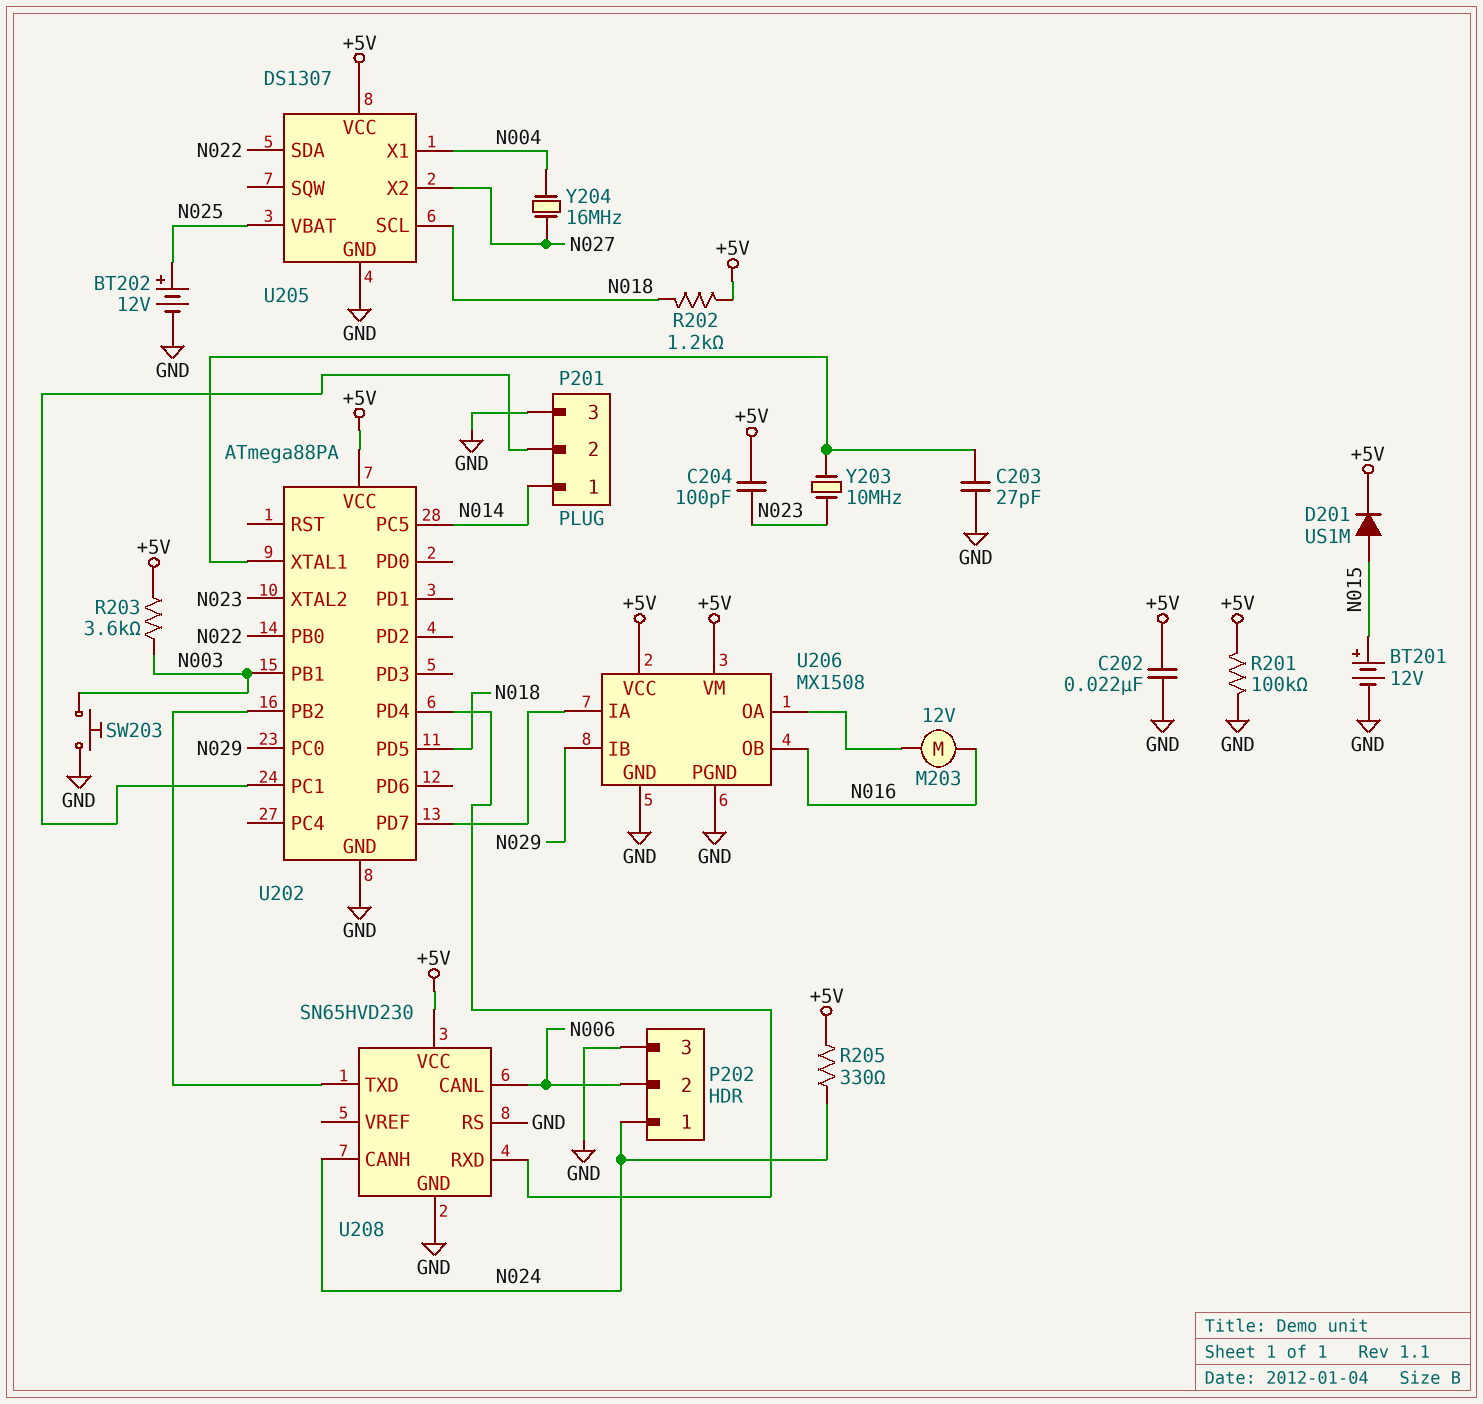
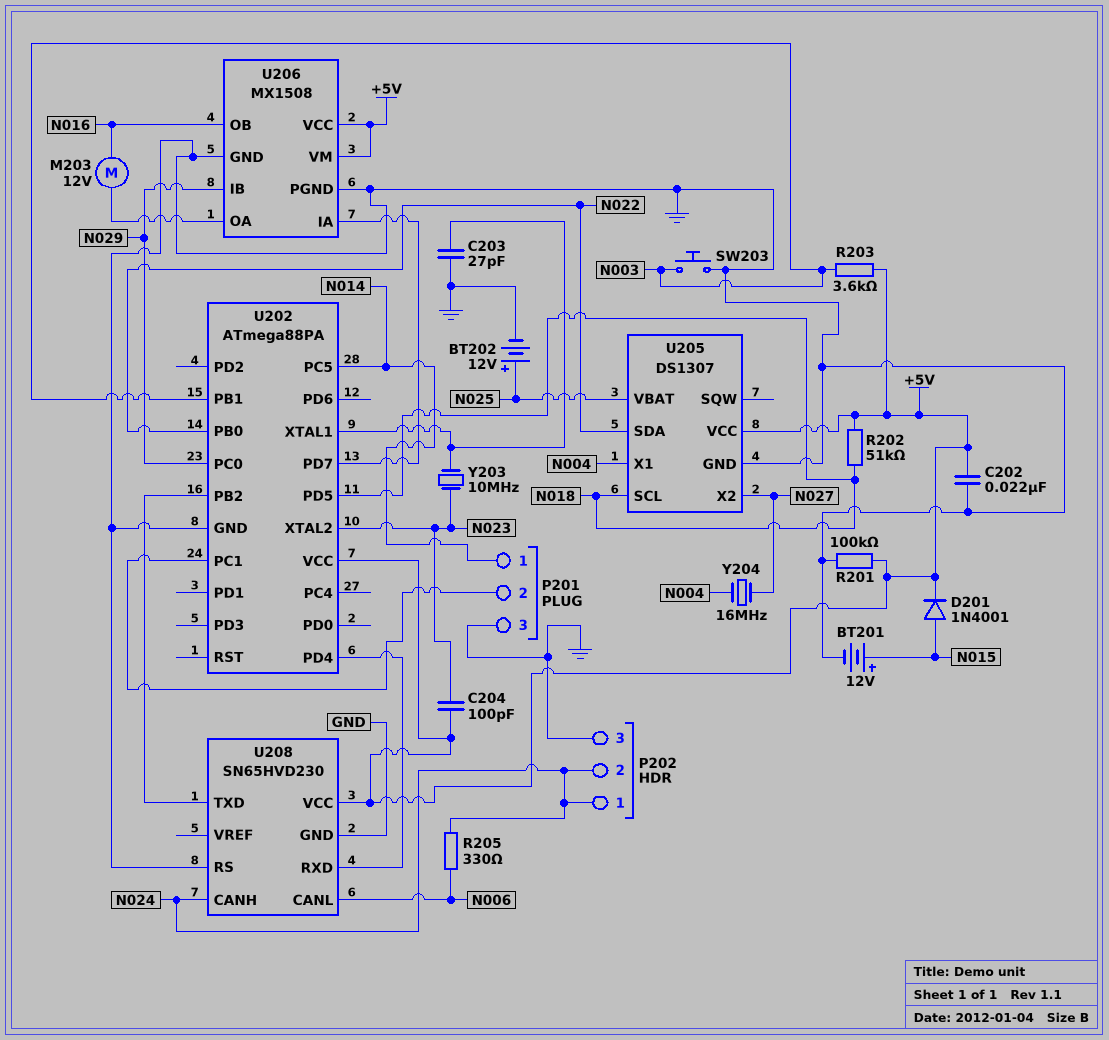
D201: diode US1M (A N015, K +5V) -> diode 1N4001 (A N015, K +5V)
P202 pin 2: N006 -> N024
R202: 1.2k (+5V, N018) -> 51k (+5V, N018)
R205: 330 (+5V, N024) -> 330 (N006, N024)

